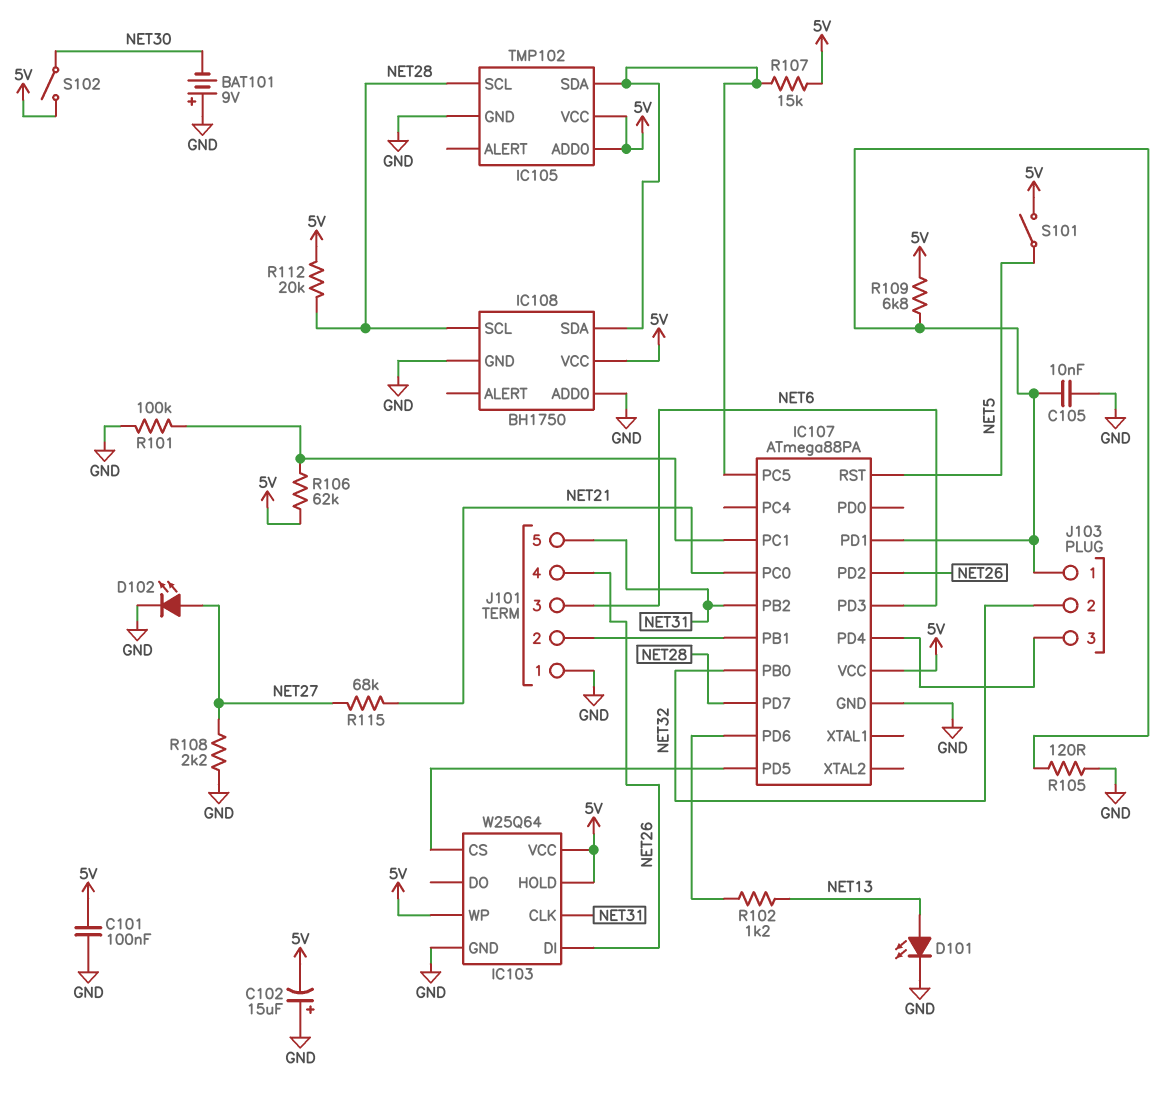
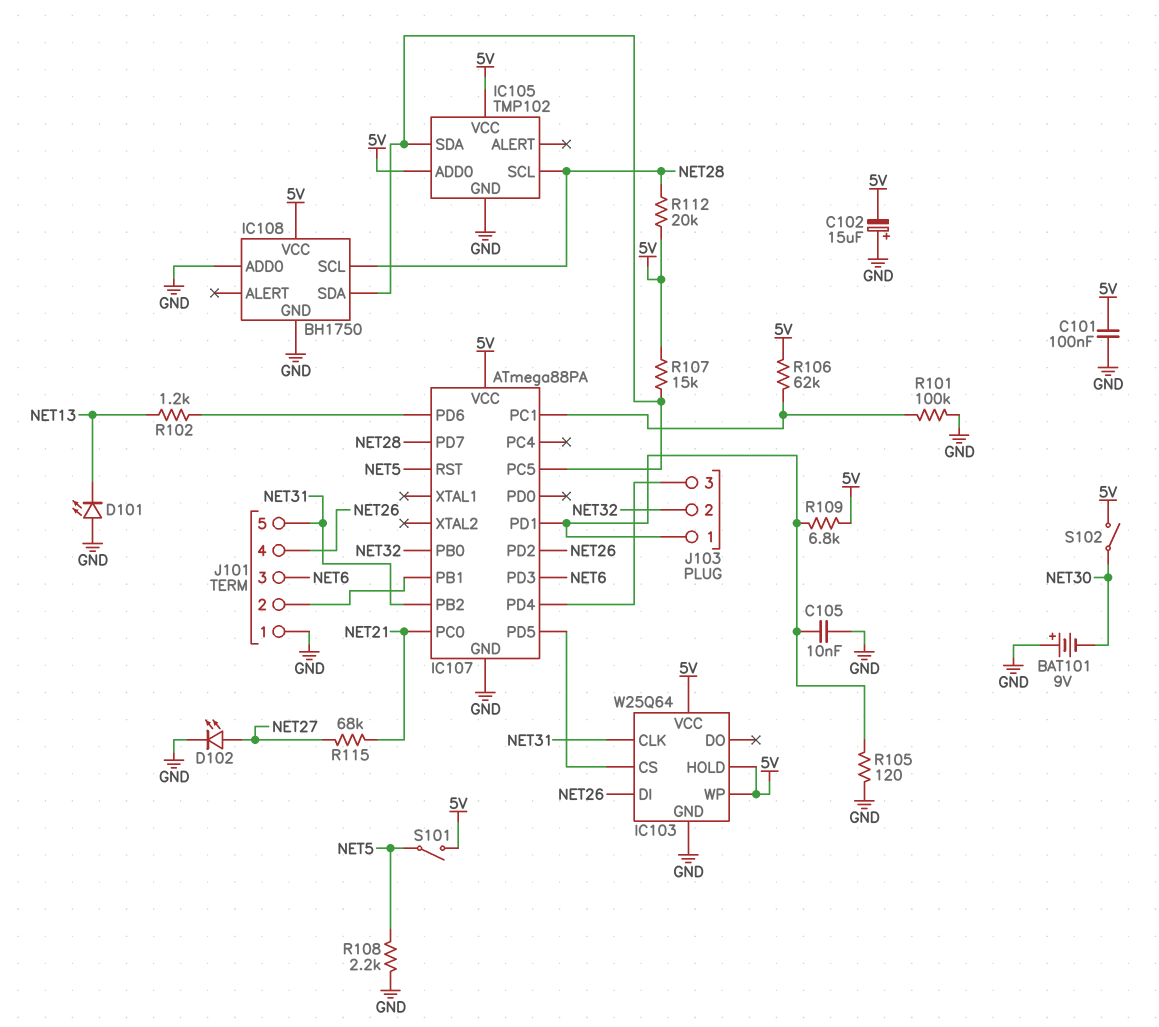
D101: LED (A NET13, K GND) -> LED (A GND, K NET13)
R108: 2.2k (GND, NET27) -> 2.2k (GND, NET5)

